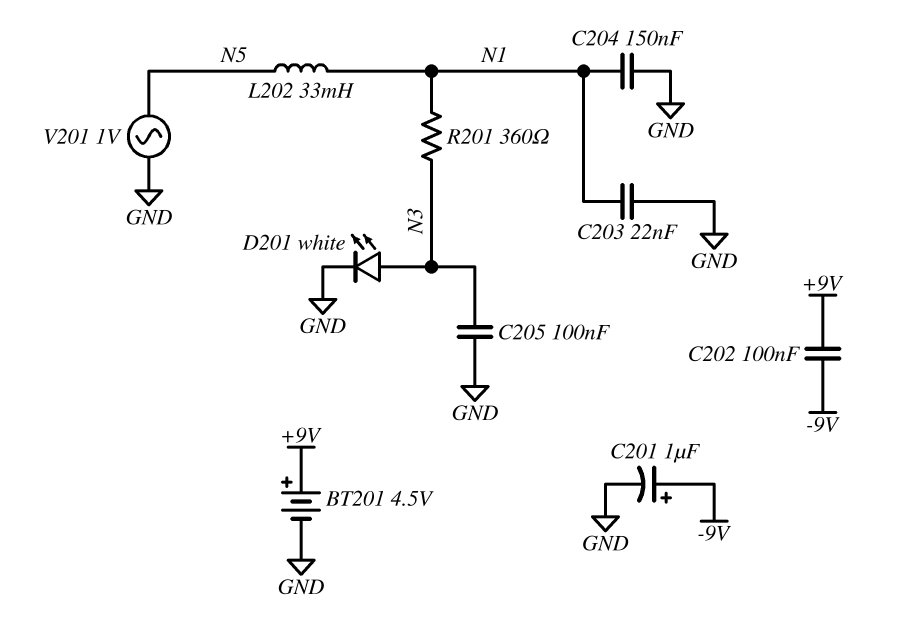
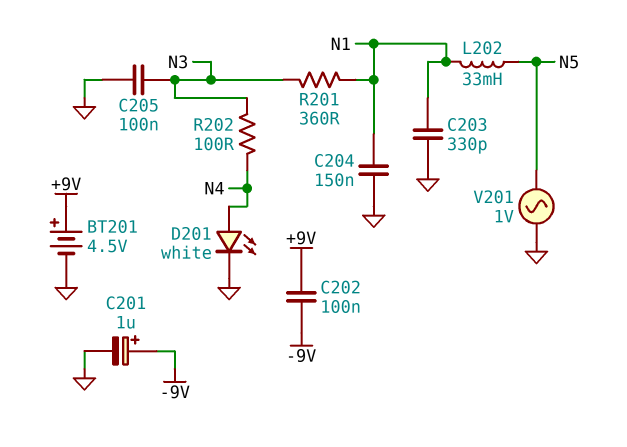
C203: 22nF (GND, N1) -> 330pF (GND, N1)
D201: LED white (A N3, K GND) -> LED white (A N4, K GND)
R202: none -> 100 (N3, N4)

